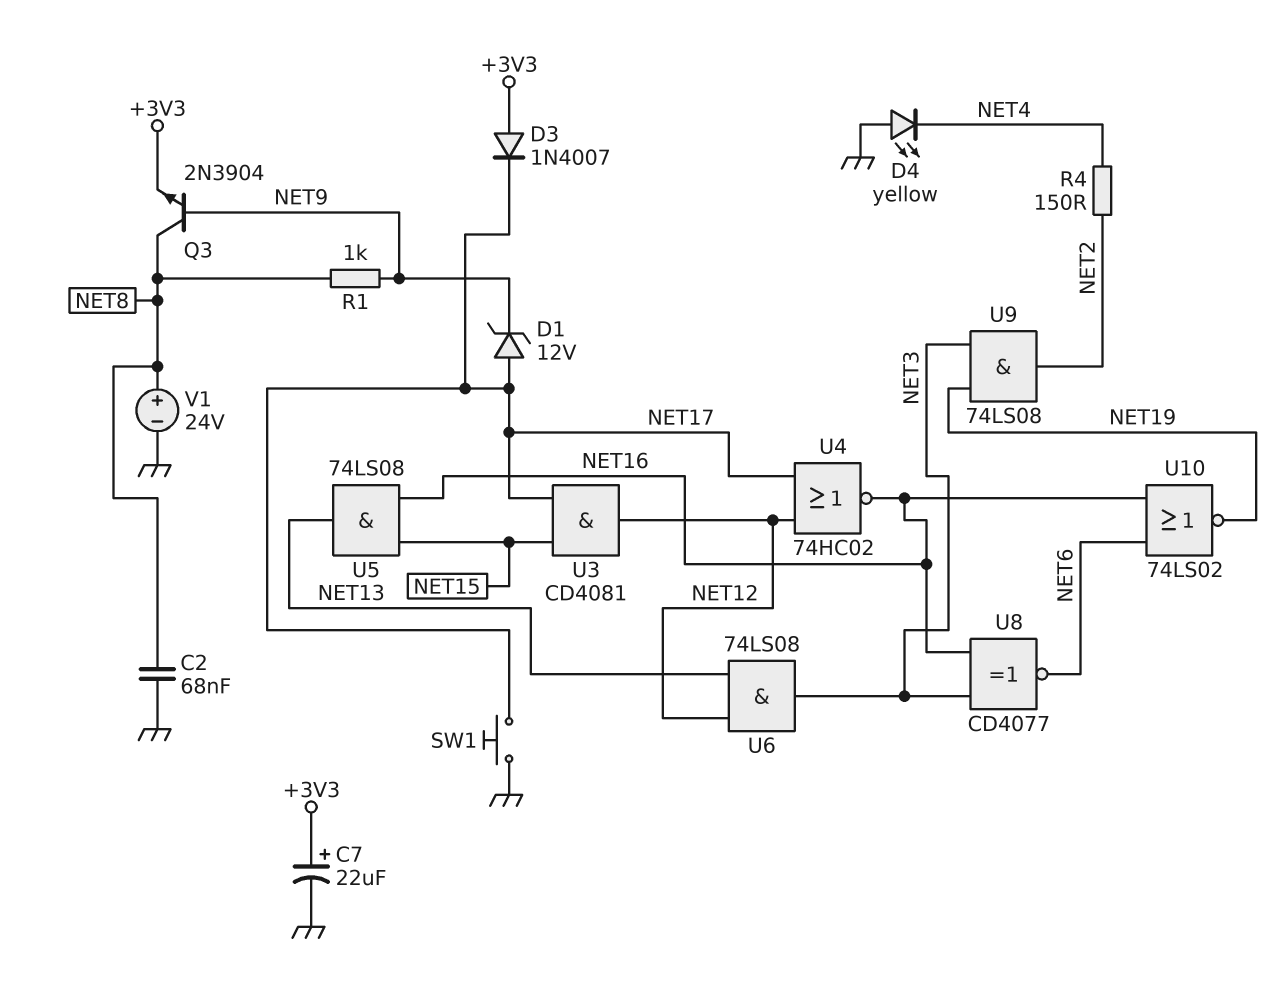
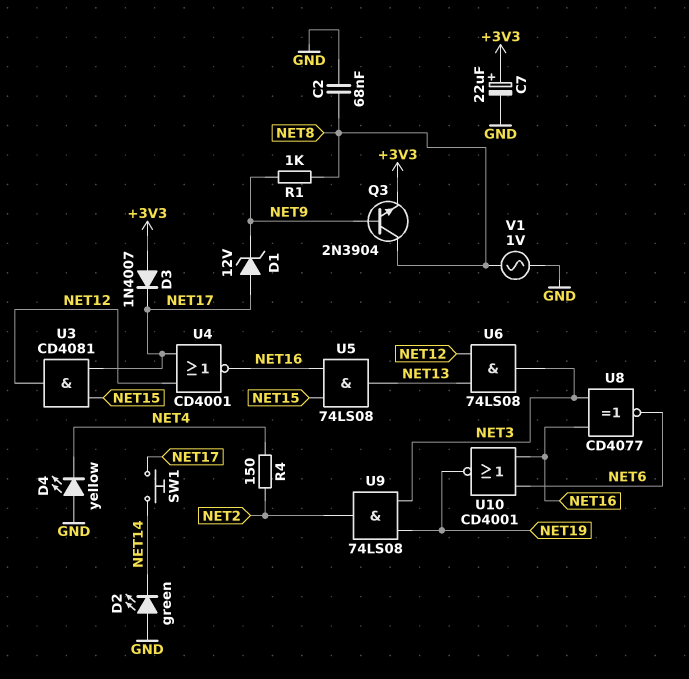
D2: none -> LED green (A GND, K NET14)
SW1: button (GND, NET17) -> button (NET14, NET17)
U4: NOR 74HC02 (in NET12, in NET17, out NET16) -> NOR CD4001 (in NET12, in NET17, out NET16)
U10: NOR 74LS02 (in NET6, in NET16, out NET19) -> NOR CD4001 (in NET6, in NET16, out NET19)
V1: 24V (plus NET8, minus GND) -> AC 1V (GND, NET8)

